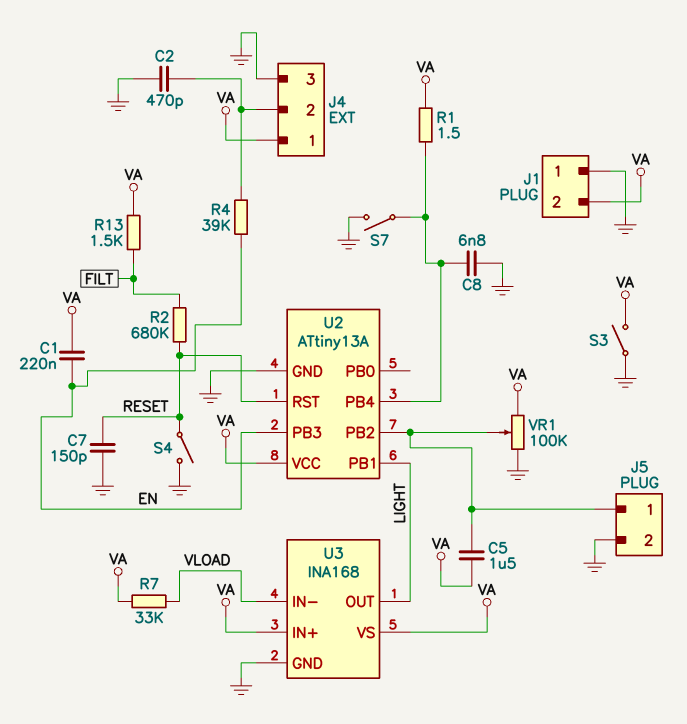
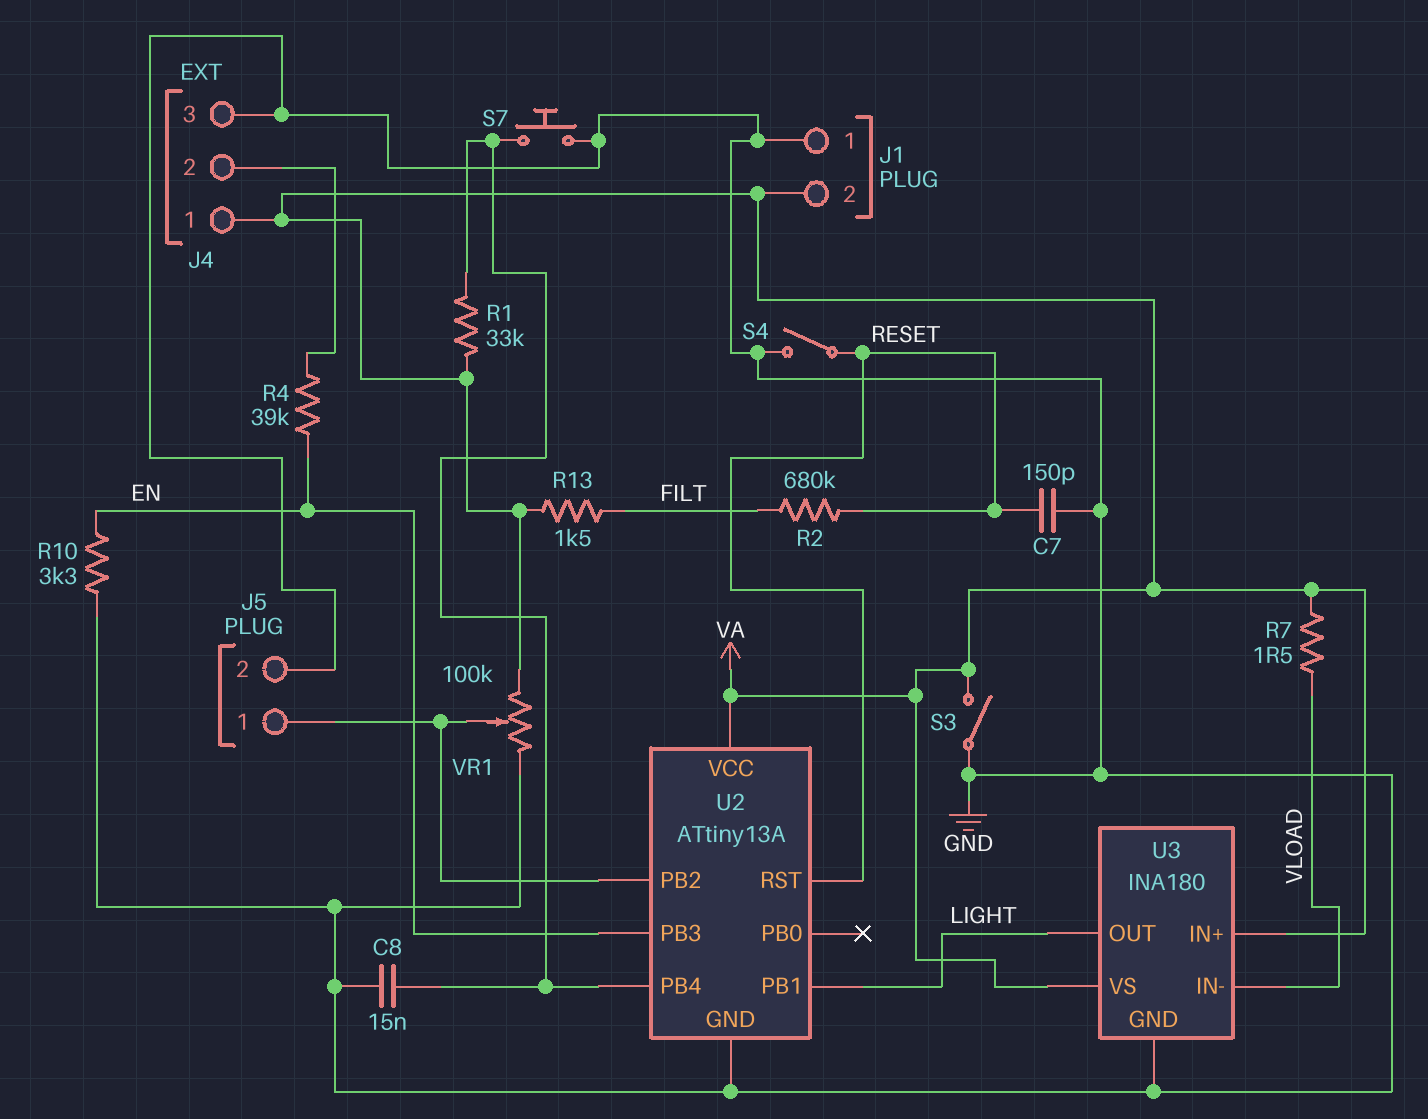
C1: 220nF (EN, VA) -> none
C2: 470pF (GND, J4/2) -> none
C5: 1.5uF (J5/1, VA) -> none
C8: 6.8nF (GND, U2/PB4) -> 15nF (GND, U2/PB4)
R1: 1.5 (U2/PB4, VA) -> 33k (U2/PB4, VA)
R7: 33k (VA, VLOAD) -> 1.5 (VA, VLOAD)
R10: none -> 3.3k (EN, GND)
S7: switch (GND, U2/PB4) -> button (GND, U2/PB4)
U3: INA168 -> INA180

